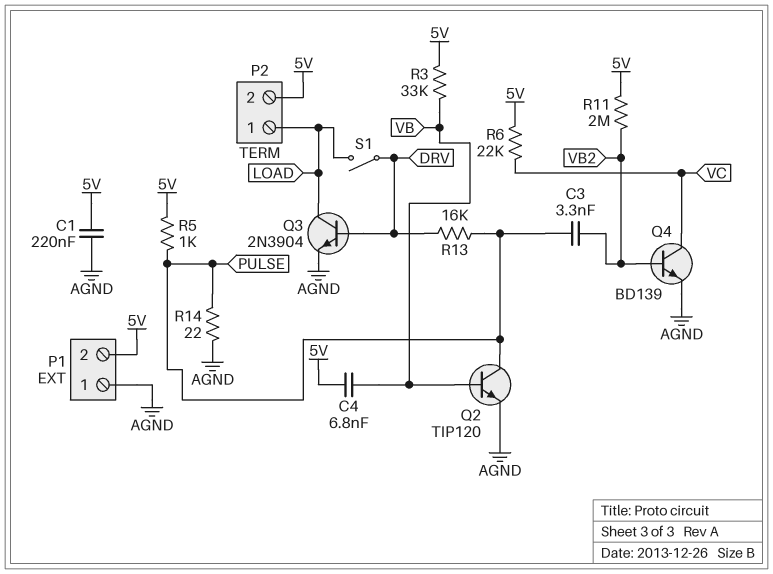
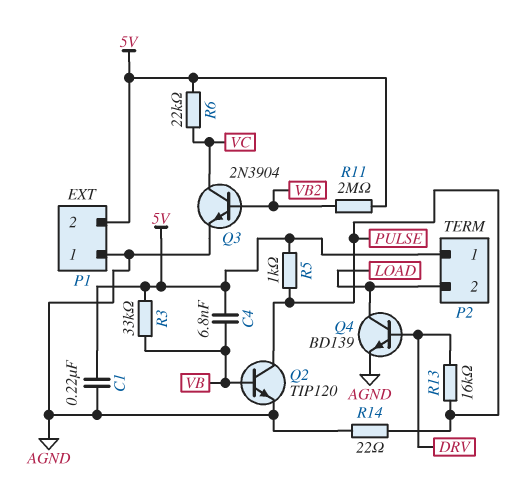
C3: 3.3nF (PULSE, VB2) -> none
P2 pin 1: LOAD -> 5V
P2 pin 2: 5V -> LOAD
Q3: NPN 2N3904 (B DRV, C LOAD, E AGND) -> NPN 2N3904 (B VB2, C VC, E AGND)
Q4: NPN BD139 (B VB2, C VC, E AGND) -> NPN BD139 (B DRV, C LOAD, E AGND)
S1: switch (DRV, LOAD) -> none

